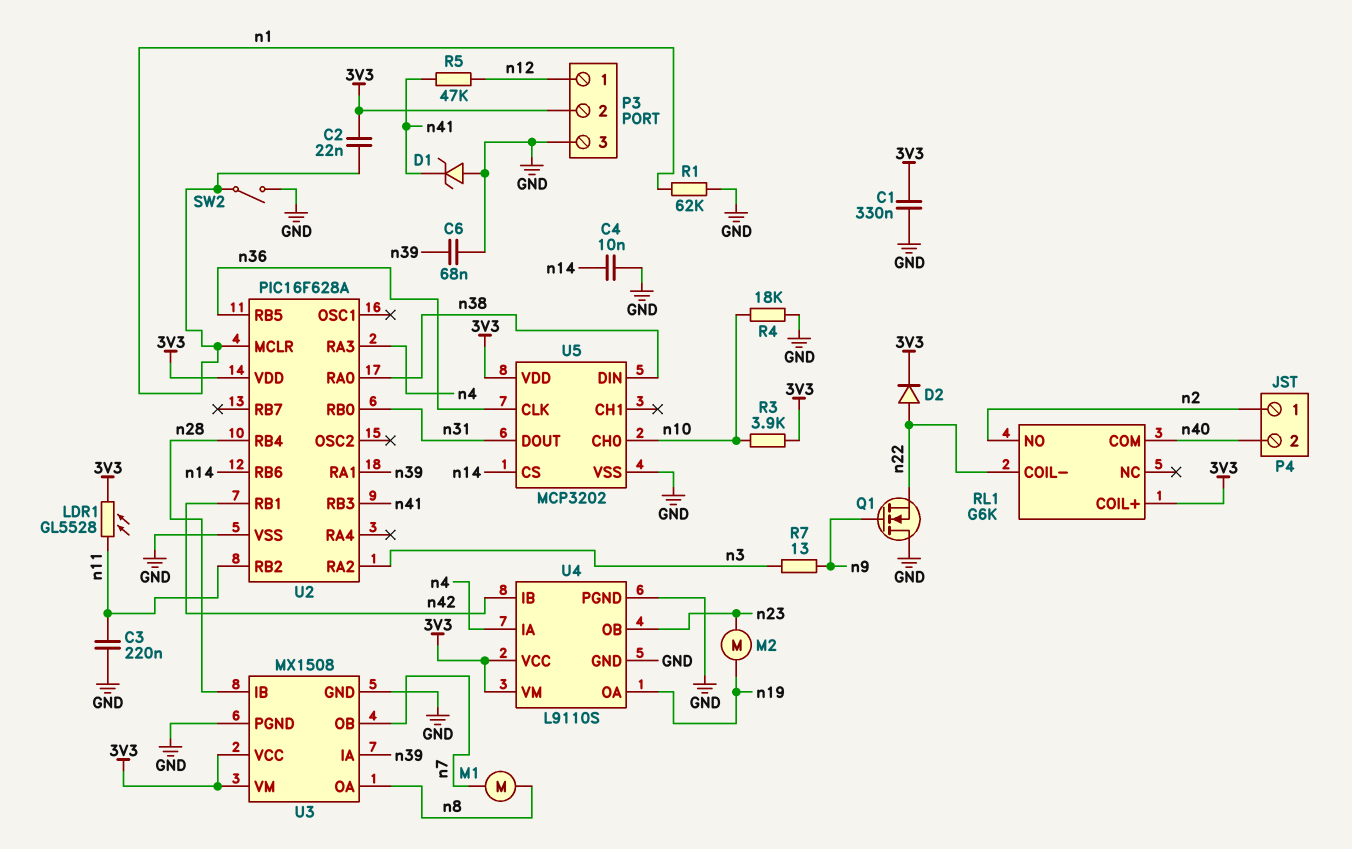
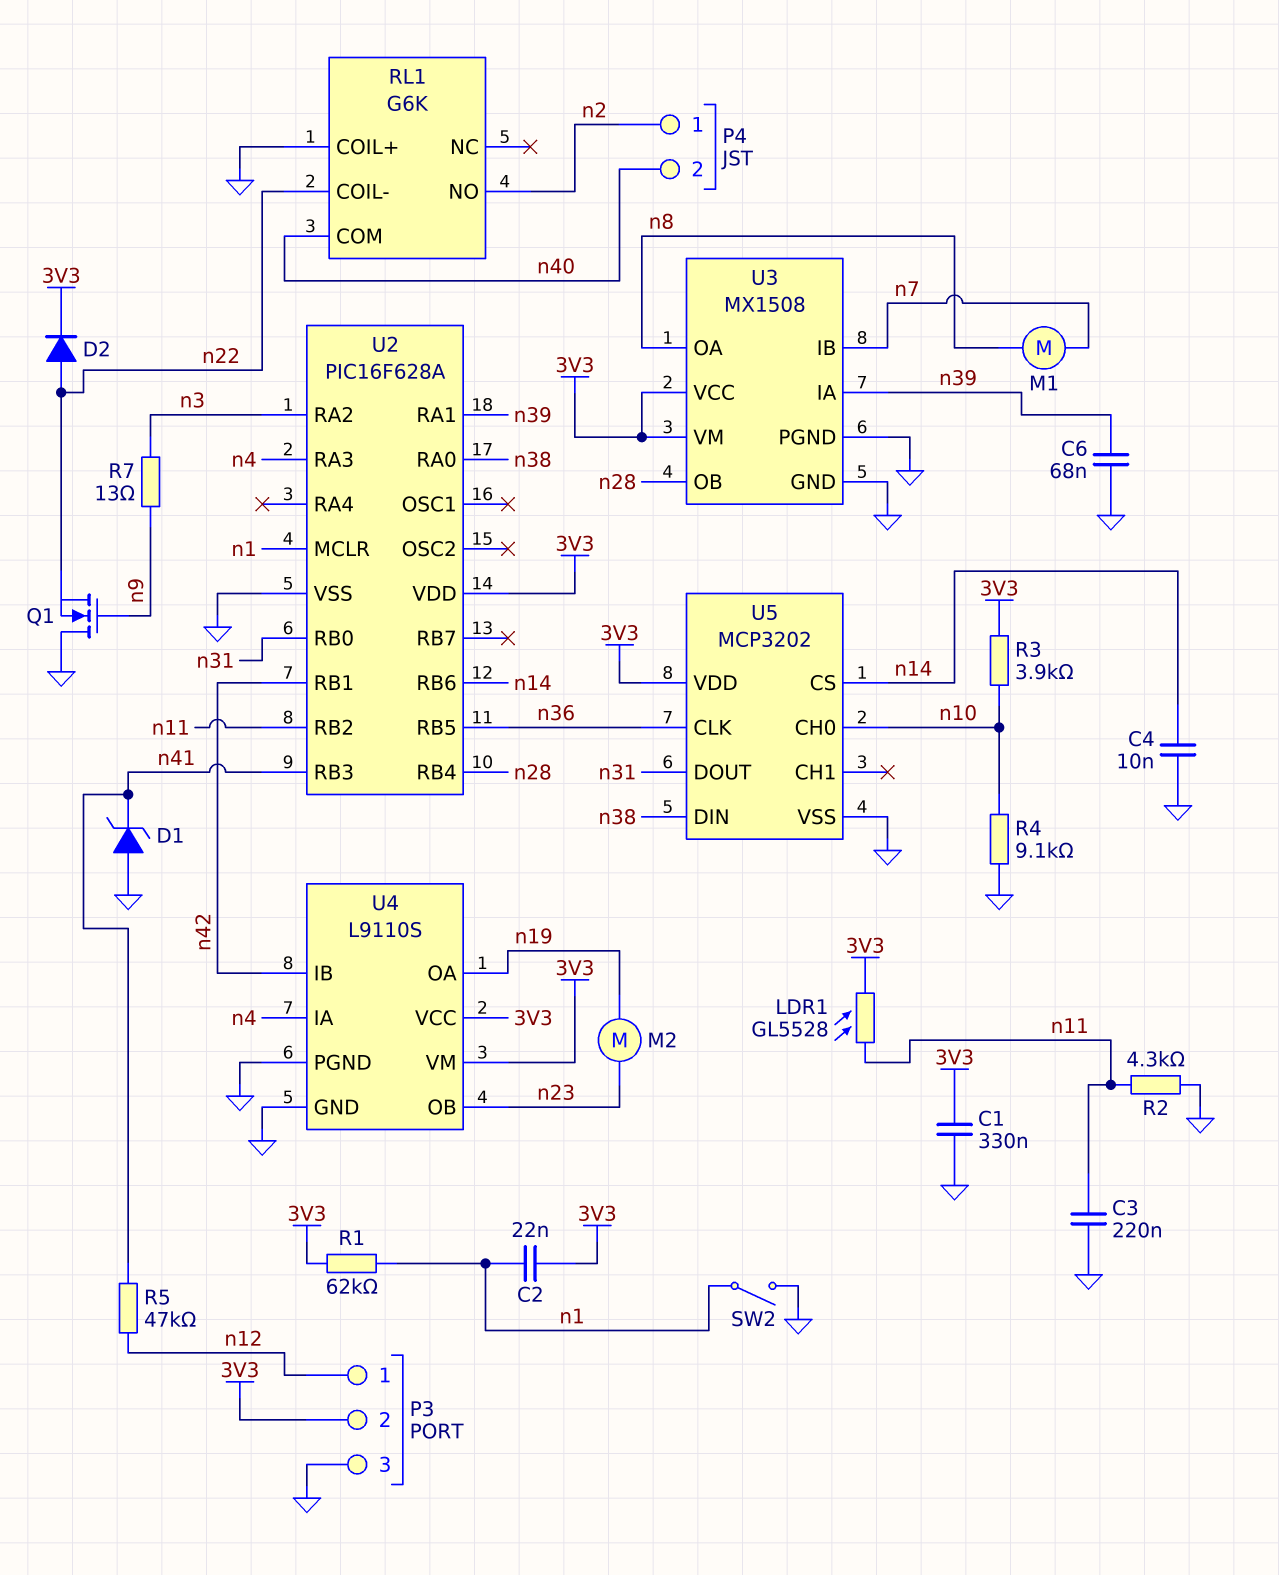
R1: 62k (GND, n1) -> 62k (3V3, n1)
R2: none -> 4.3k (GND, n11)
R4: 18k (GND, n10) -> 9.1k (GND, n10)
RL1 pin COIL+: 3V3 -> GND
U3 pin IB: n28 -> n7
U3 pin OB: n7 -> n28

